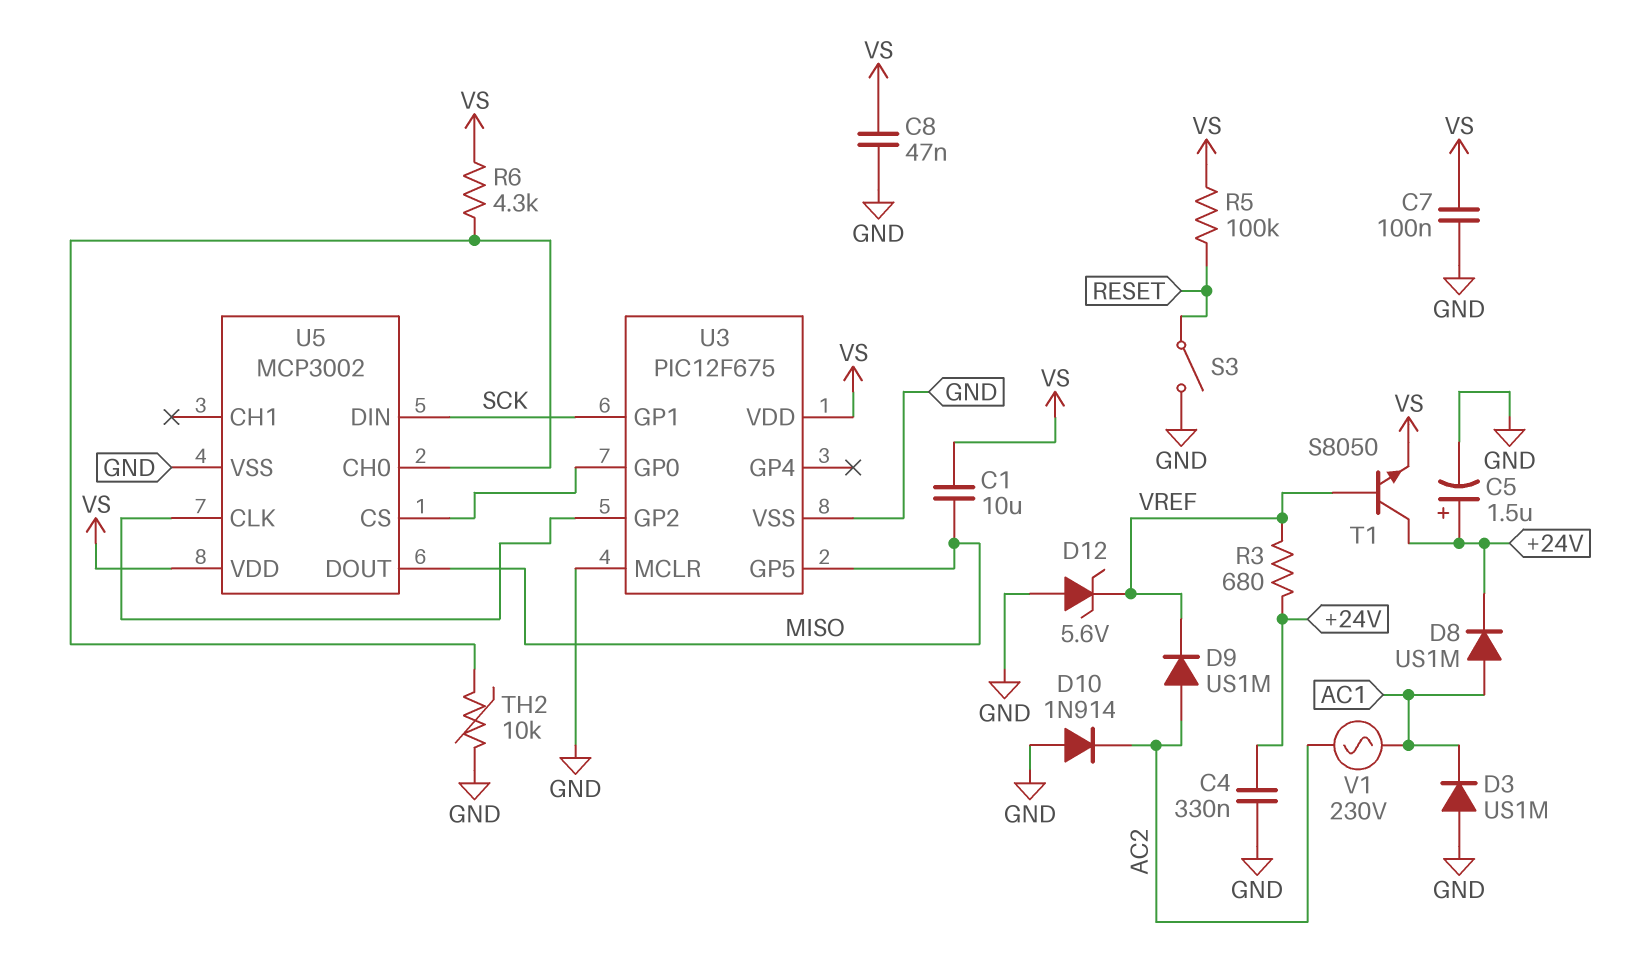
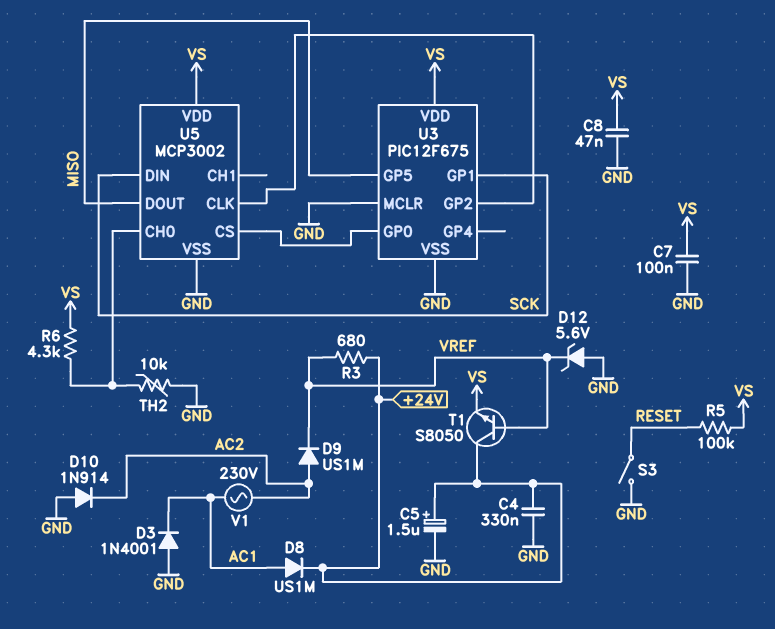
C1: 10uF (MISO, VS) -> none
D3: diode US1M (A GND, K AC1) -> diode 1N4001 (A GND, K AC1)

